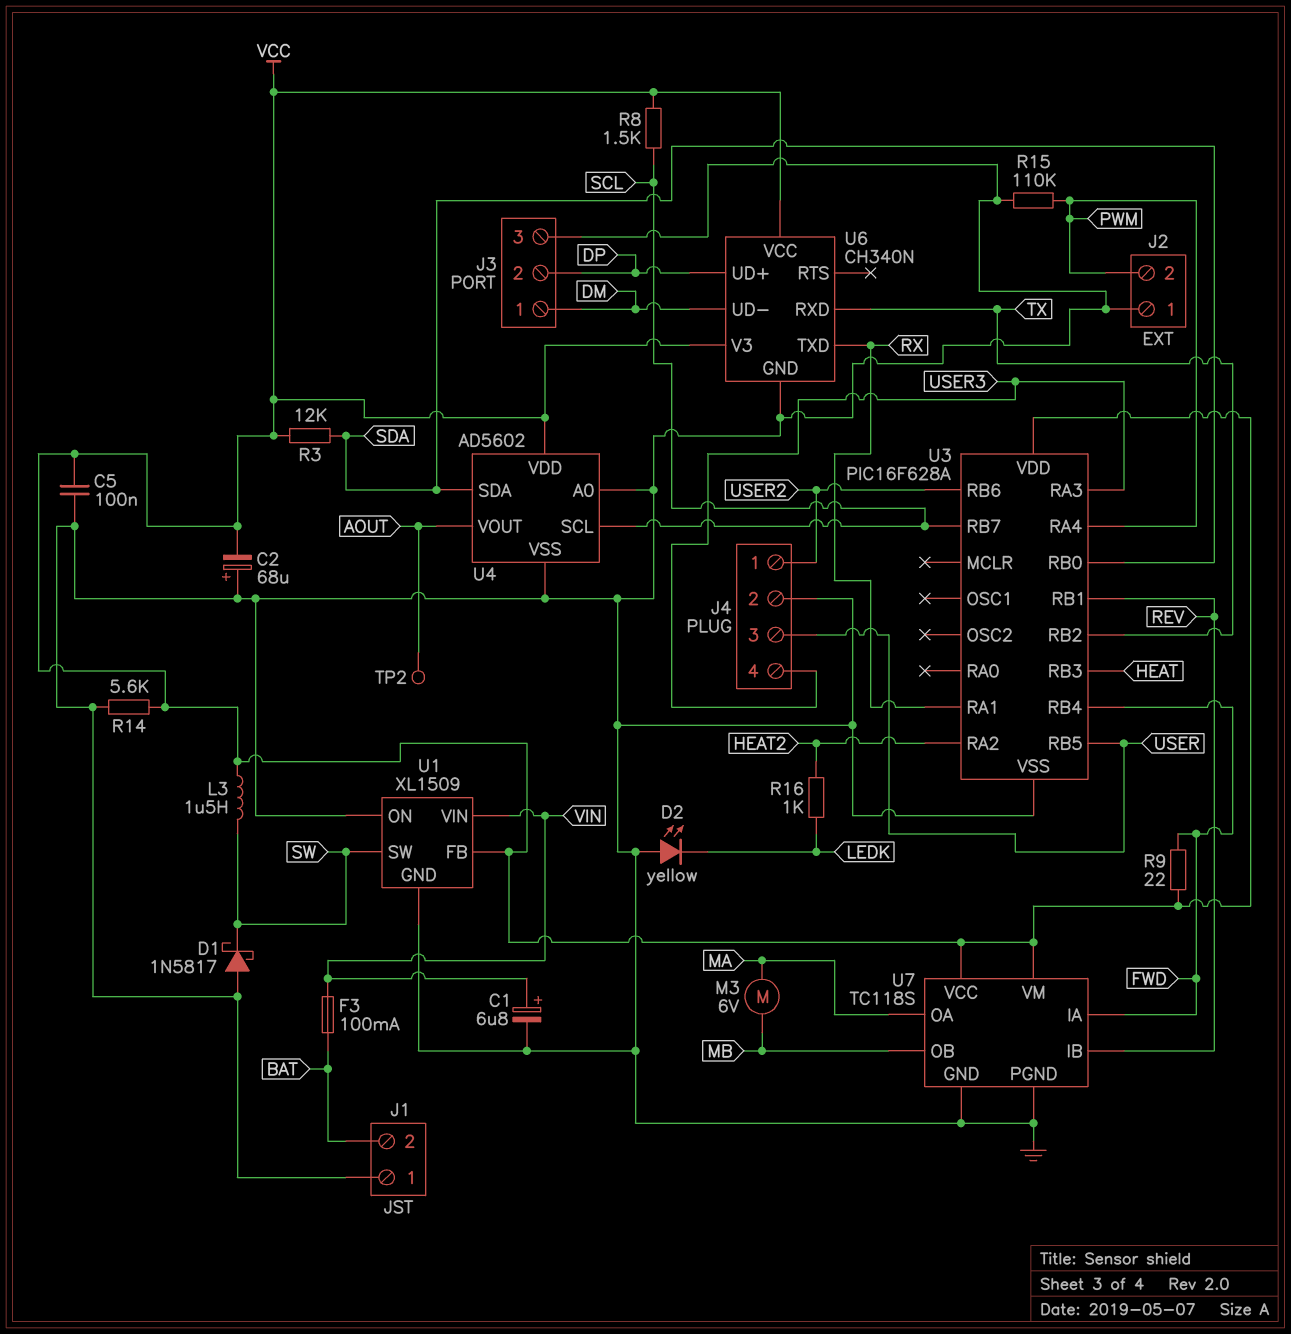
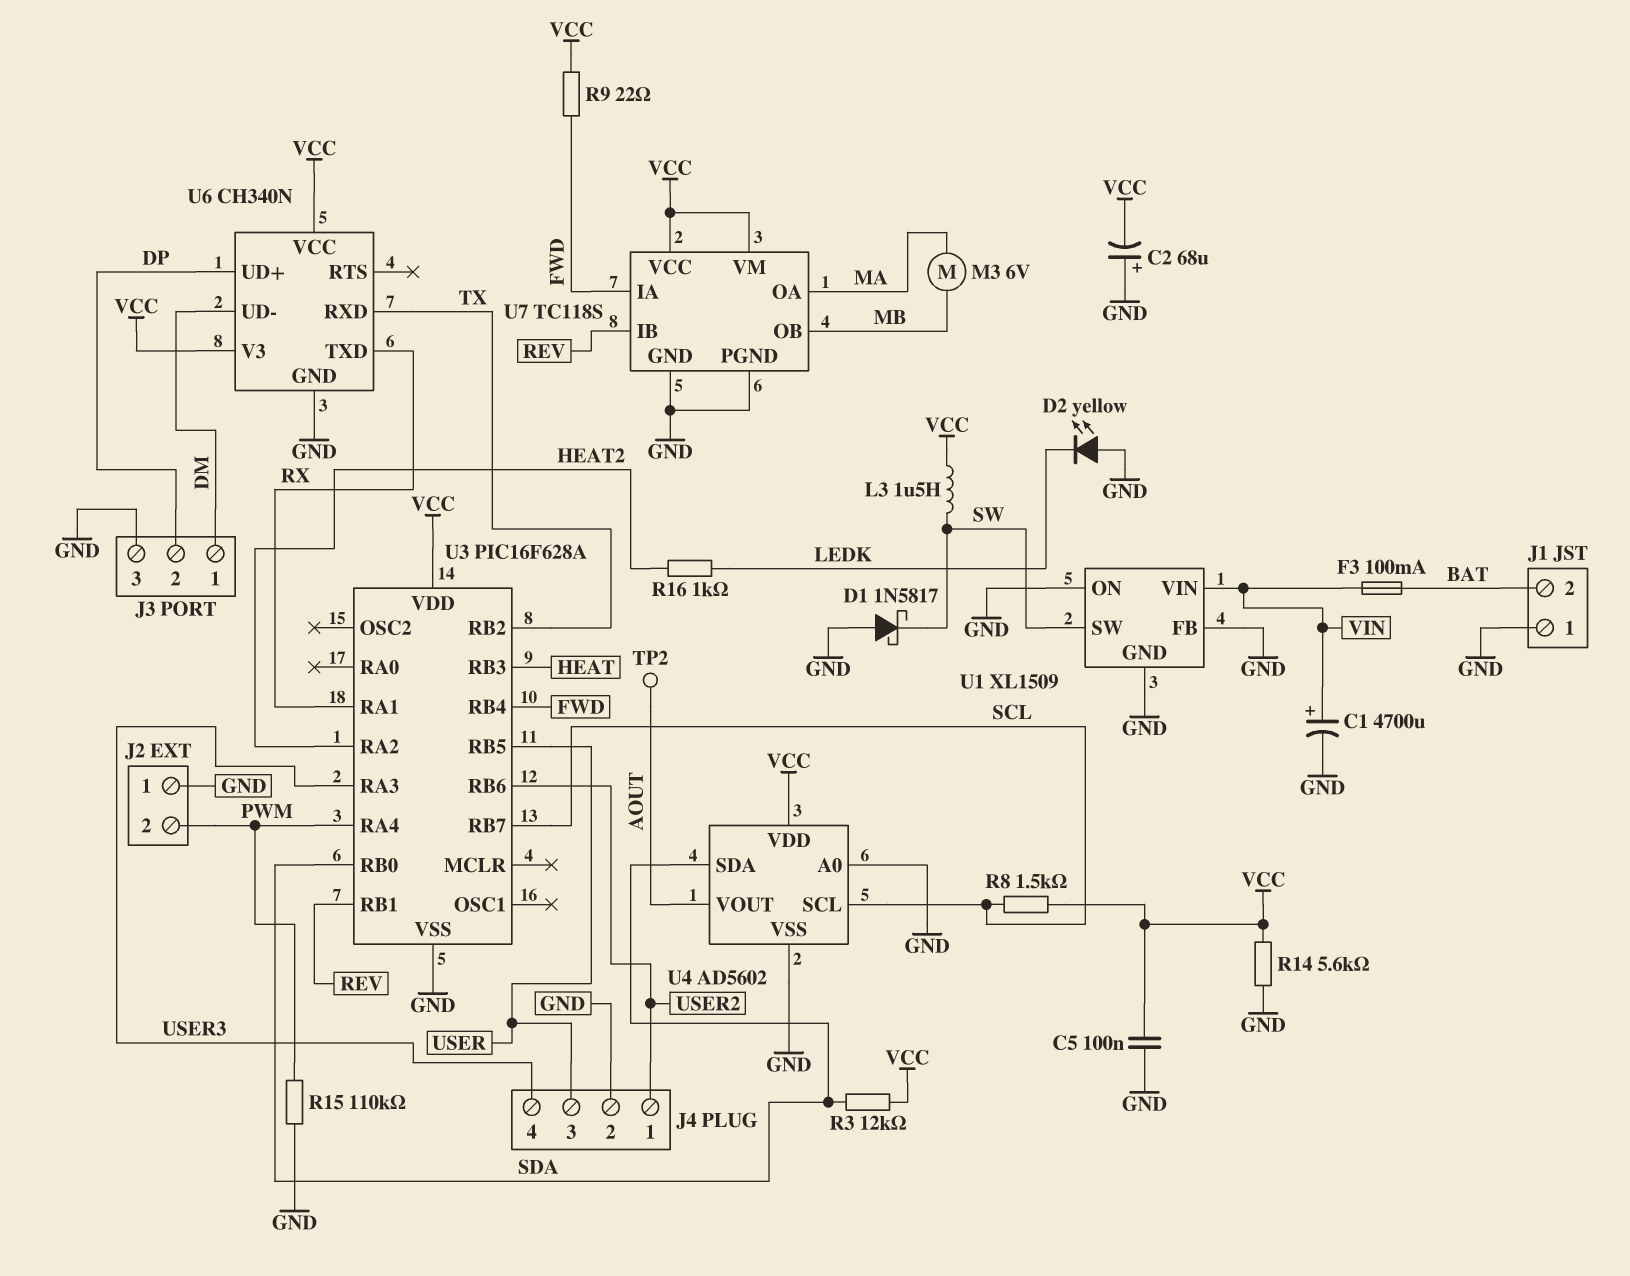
C1: 6.8uF (plus VIN, minus GND) -> 4700uF (plus VIN, minus GND)
U1 pin FB: VCC -> GND

